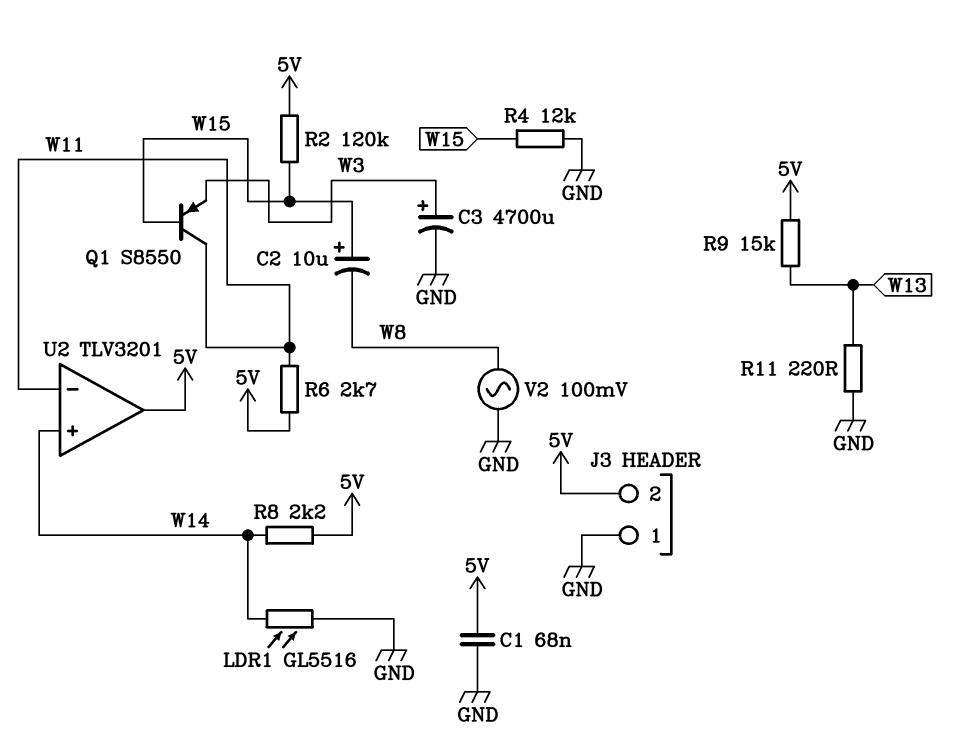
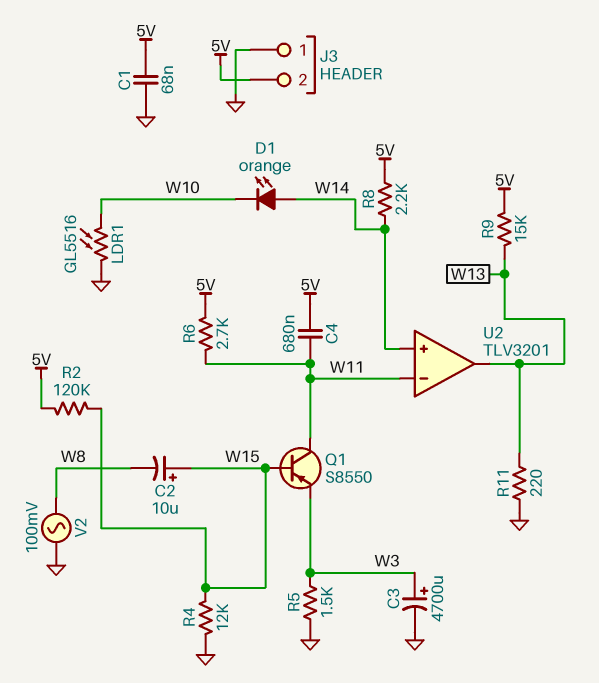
C4: none -> 680nF (5V, W11)
D1: none -> LED orange (A W14, K W10)
LDR1: GL5516 (GND, W14) -> GL5516 (GND, W10)
R5: none -> 1.5k (GND, W3)
U2 pin out: 5V -> W13

